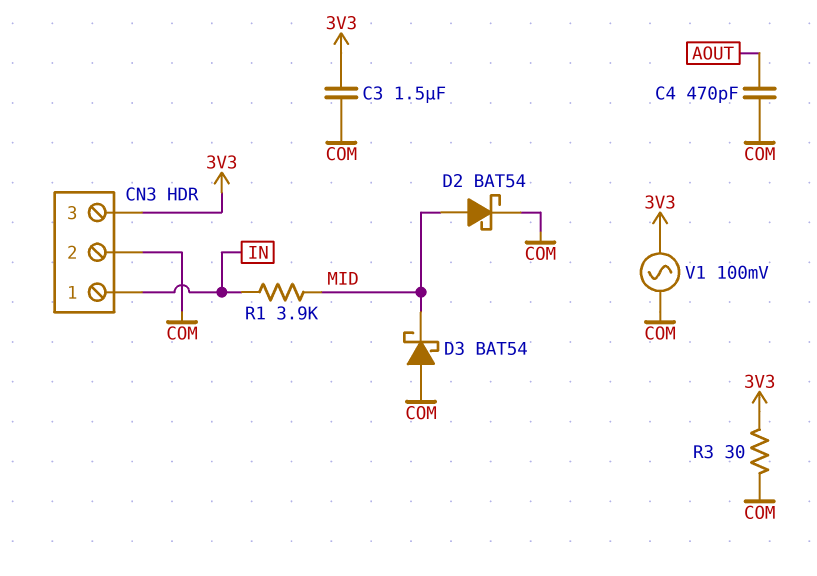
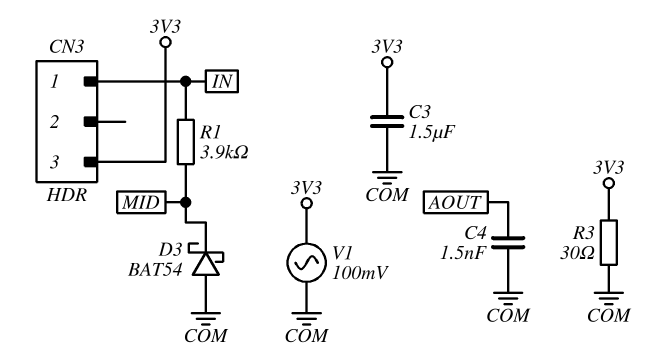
C4: 470pF (AOUT, COM) -> 1.5nF (AOUT, COM)
CN3 pin 2: COM -> none
D2: schottky BAT54 (A MID, K COM) -> none

